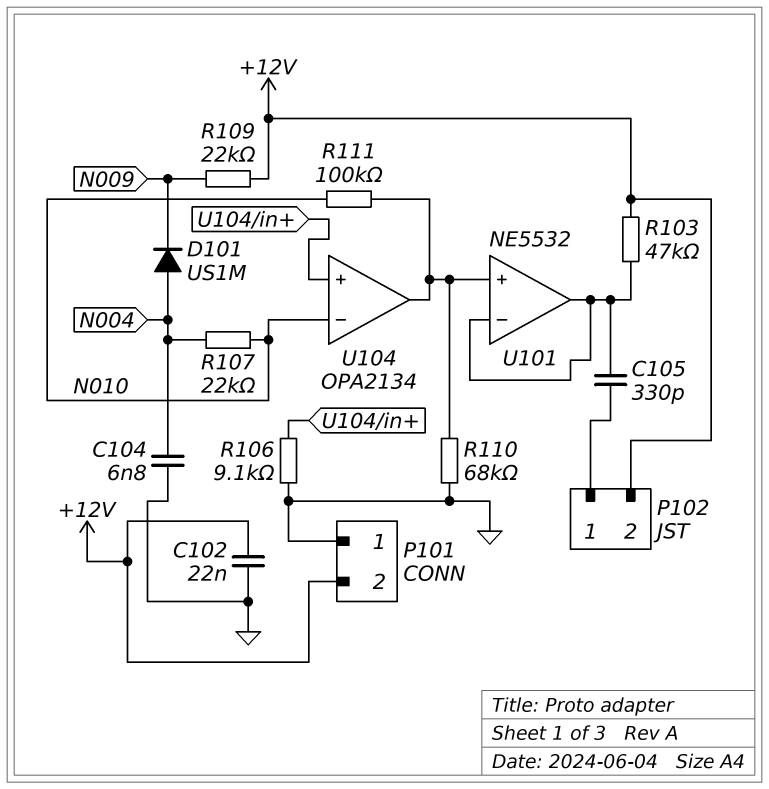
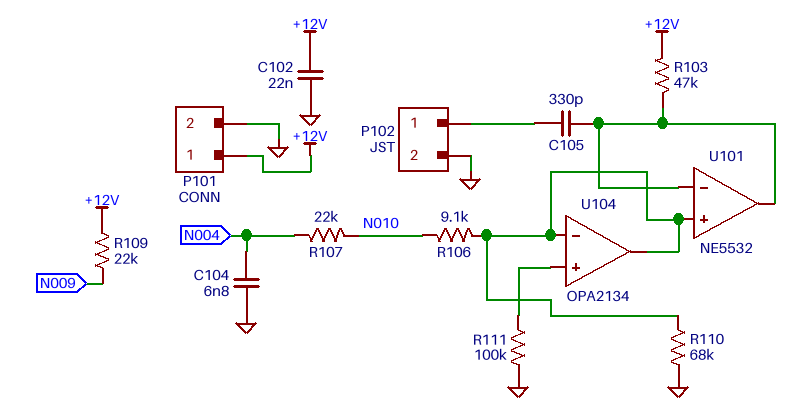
D101: diode US1M (A N004, K N009) -> none
P101 pin 1: GND -> +12V
P101 pin 2: +12V -> GND
P102 pin 2: +12V -> GND
R106: 9.1k (GND, U104/in+) -> 9.1k (N010, U101/in+)
R111: 100k (N010, U101/in+) -> 100k (GND, U104/in+)
U104 pin in-: N010 -> U101/in+

